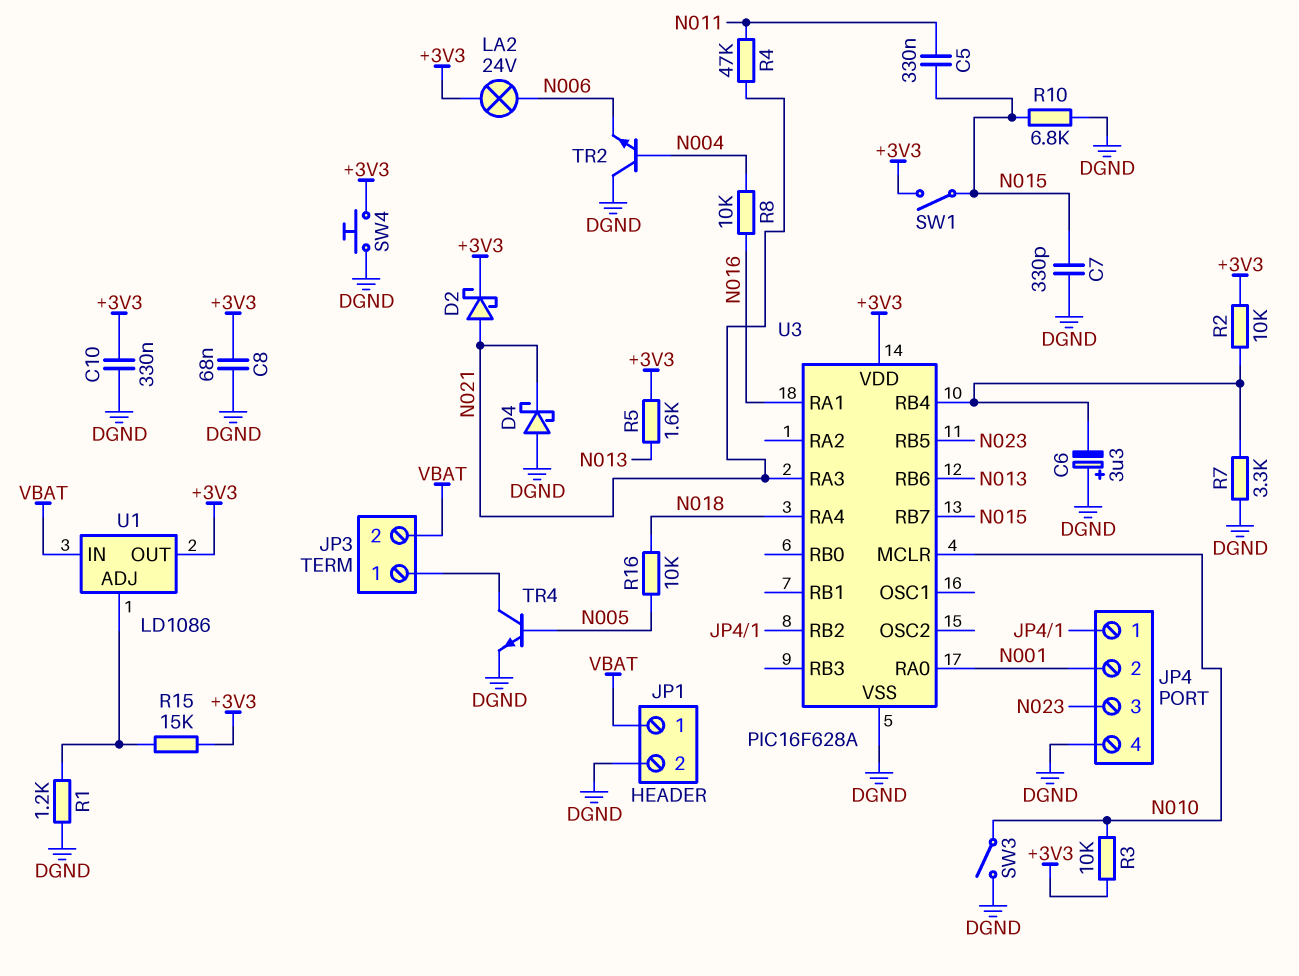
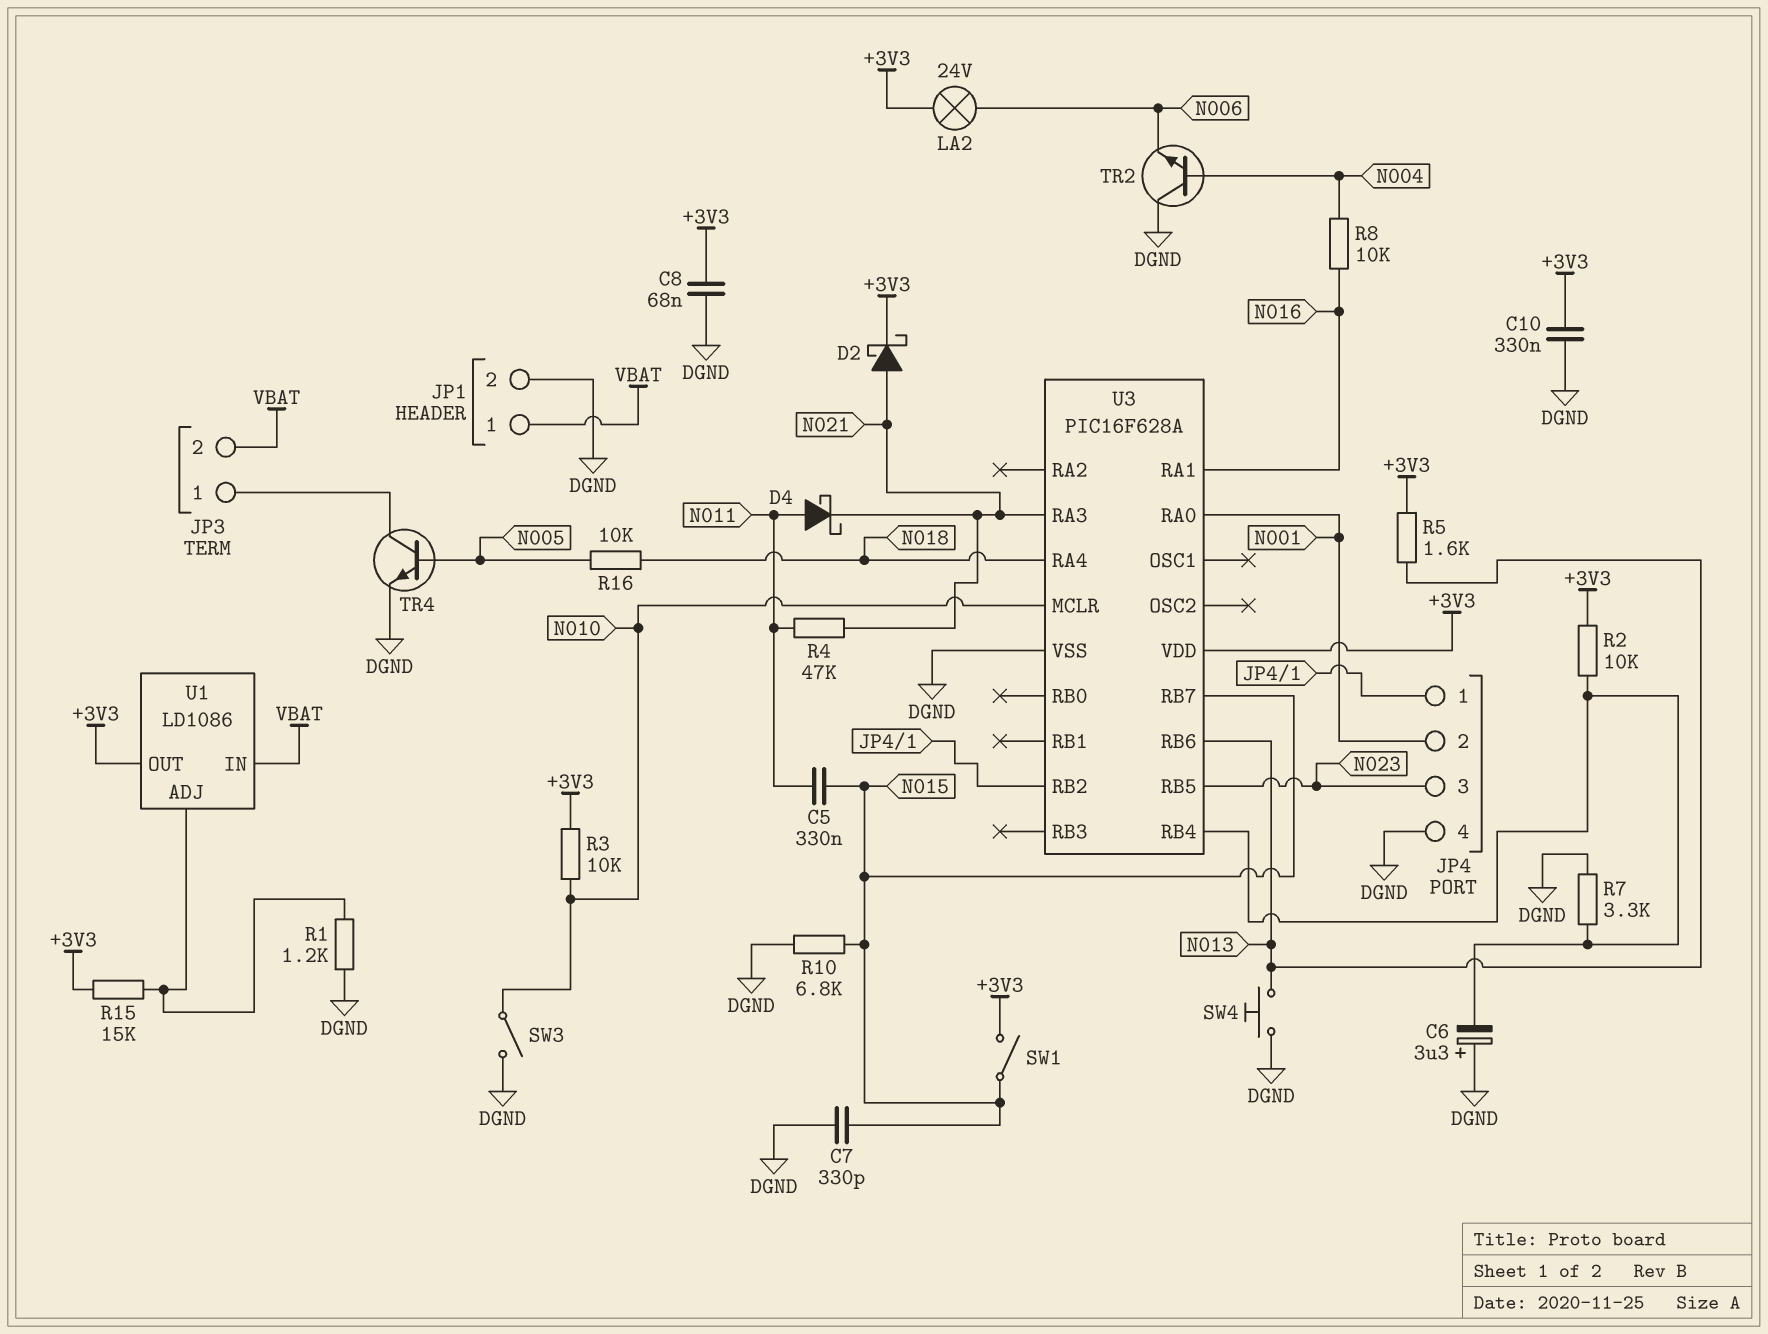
D4: schottky (A DGND, K N021) -> schottky (A N011, K N021)
SW4: button (+3V3, DGND) -> button (DGND, N013)

